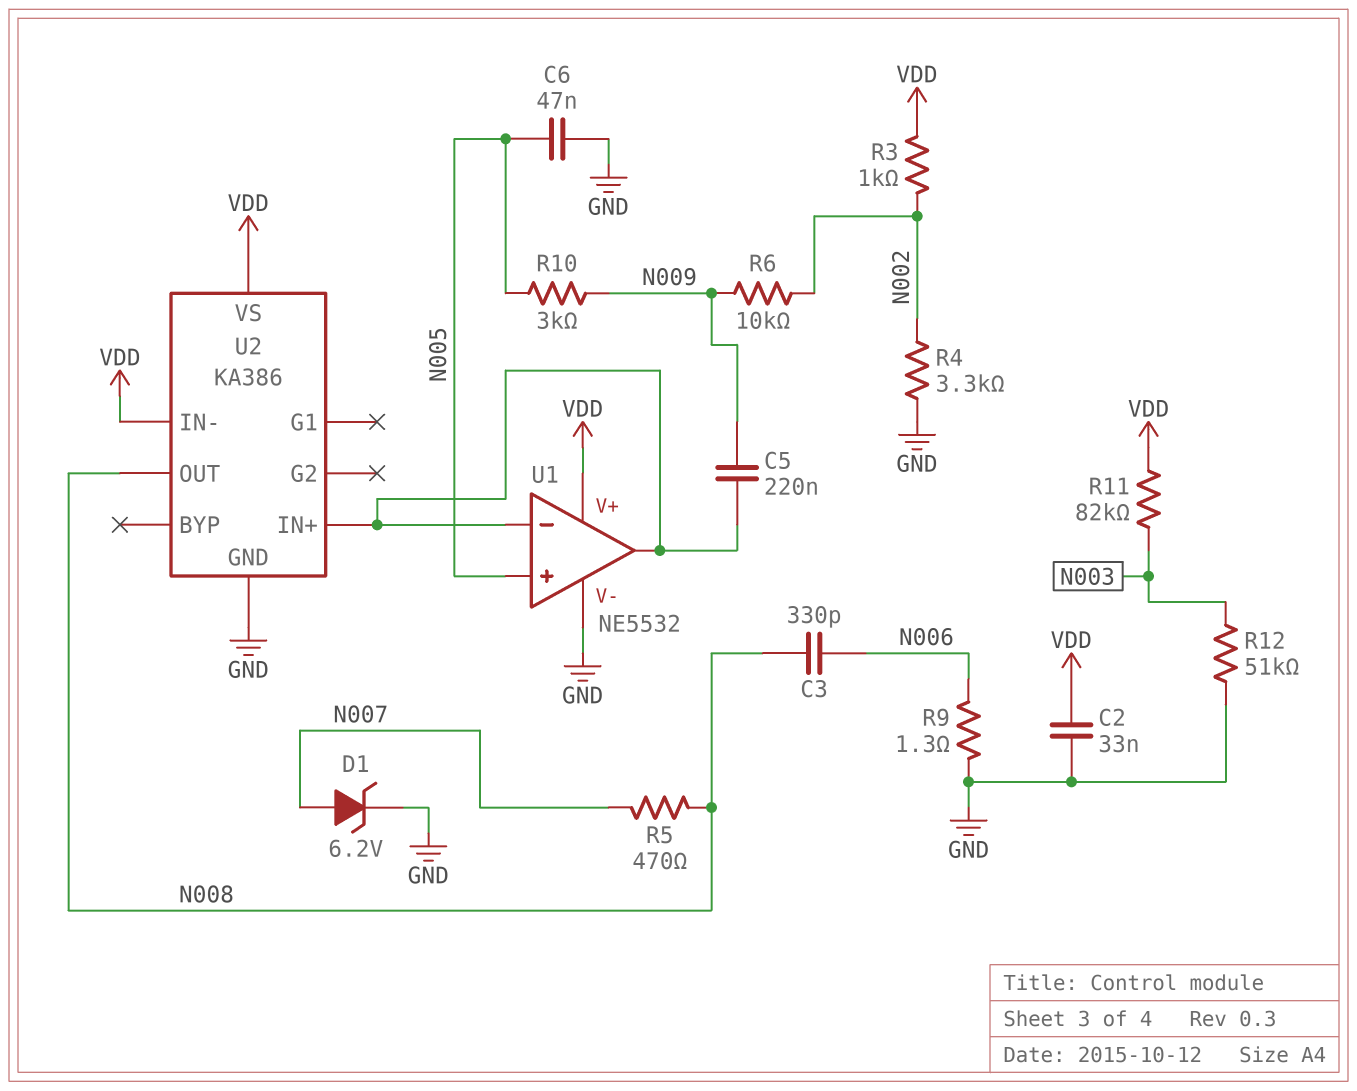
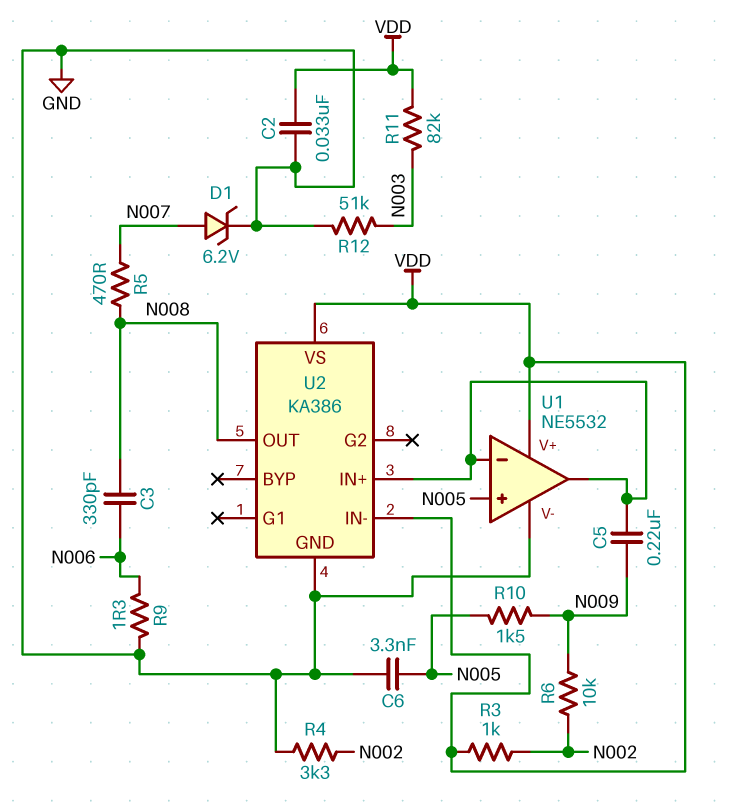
C6: 47nF (GND, N005) -> 3.3nF (GND, N005)
R10: 3k (N005, N009) -> 1.5k (N005, N009)

